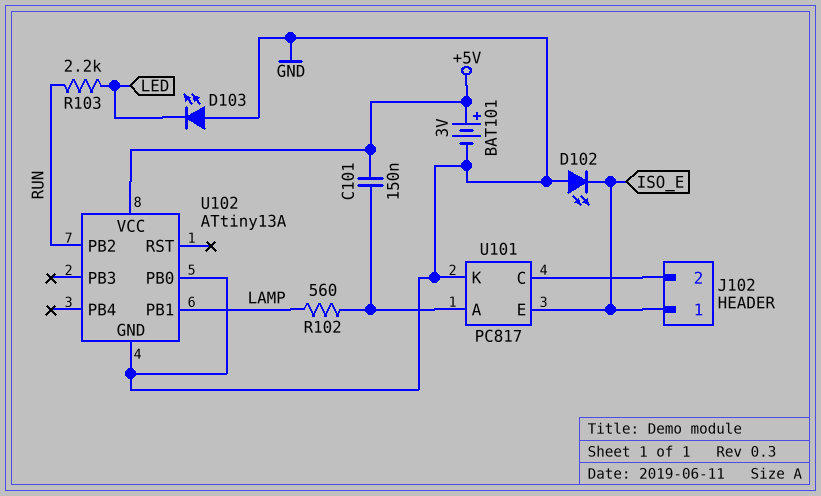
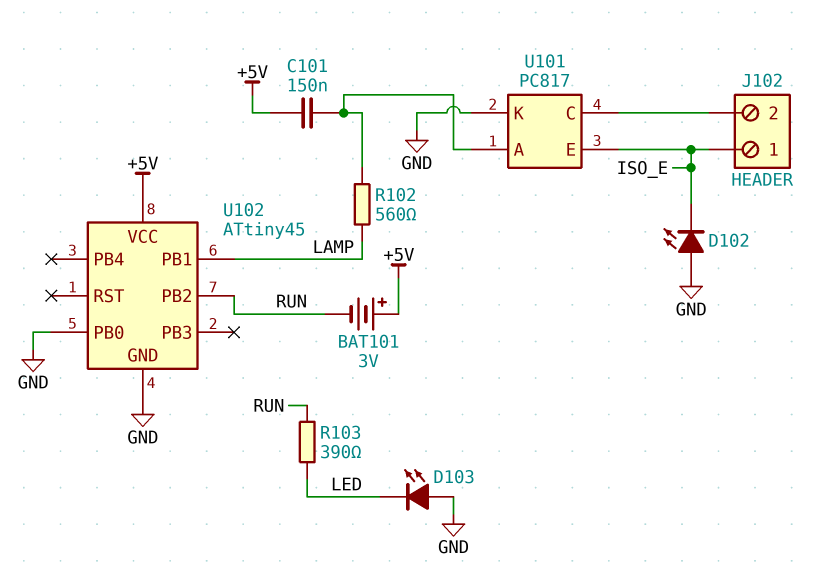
BAT101: 3V (plus +5V, minus GND) -> 3V (plus +5V, minus RUN)
R103: 2.2k (LED, RUN) -> 390 (LED, RUN)
U102: ATtiny13A -> ATtiny45

